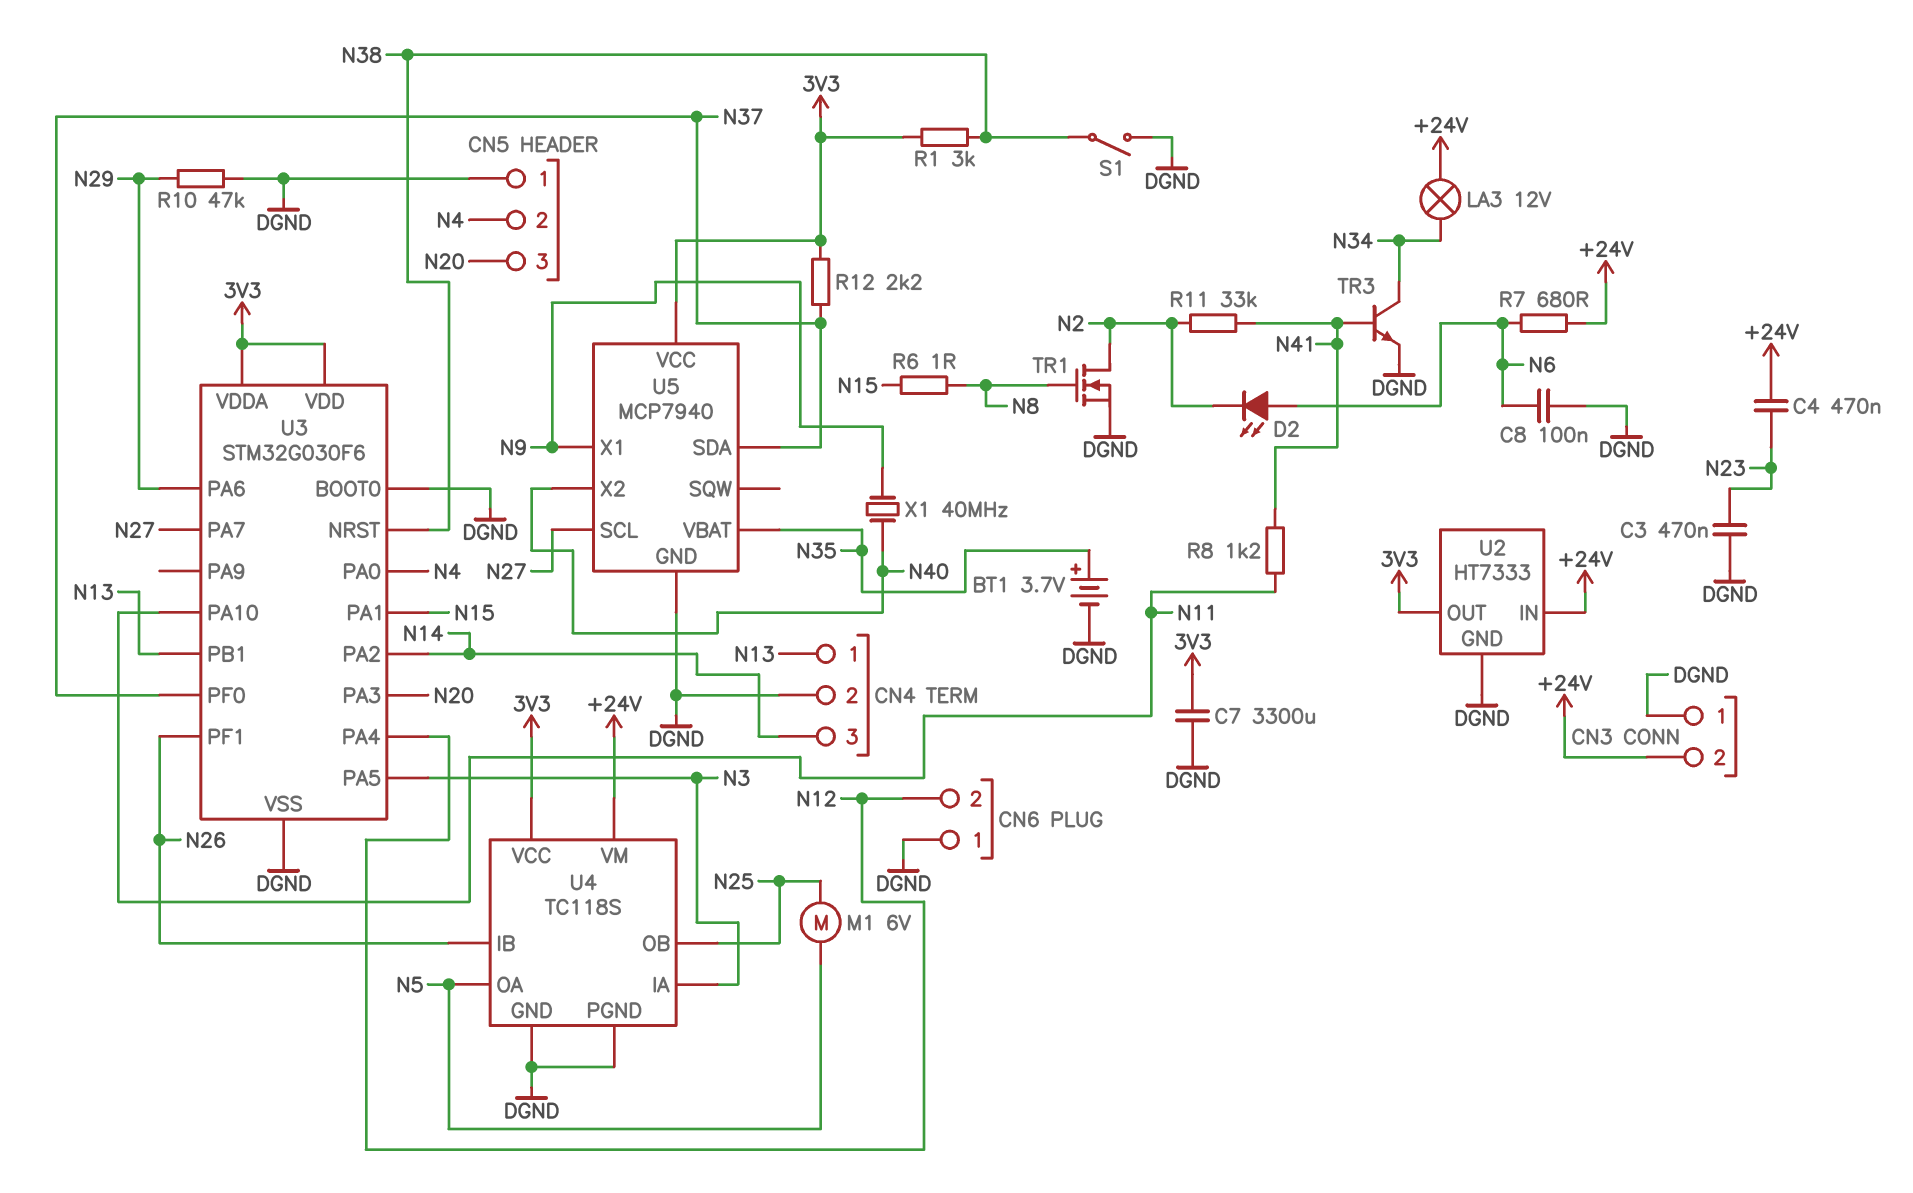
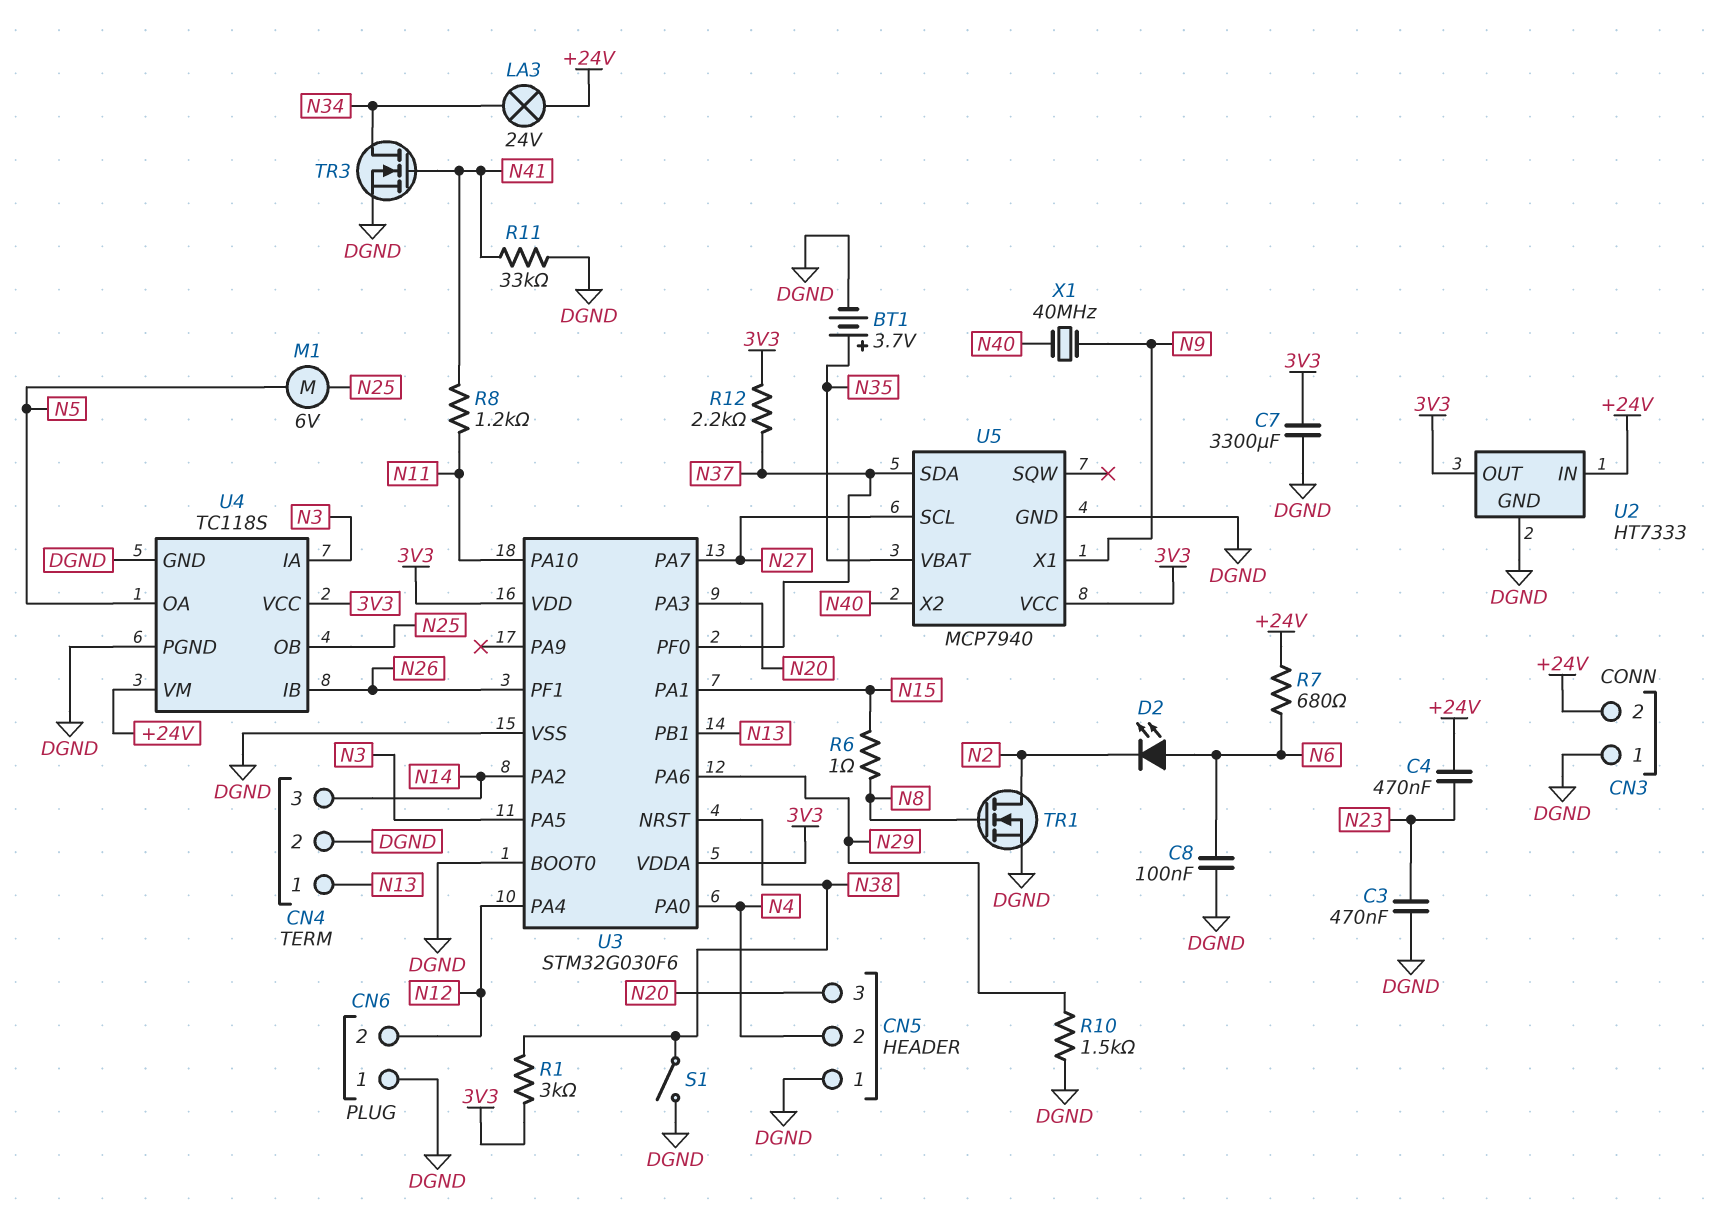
LA3: lamp 12V (+24V, N34) -> lamp 24V (+24V, N34)
R10: 47k (DGND, N29) -> 1.5k (DGND, N29)
R11: 33k (N2, N41) -> 33k (DGND, N41)
TR3: NPN (B N41, C N34, E DGND) -> NMOS (G N41, D N34, S DGND)

